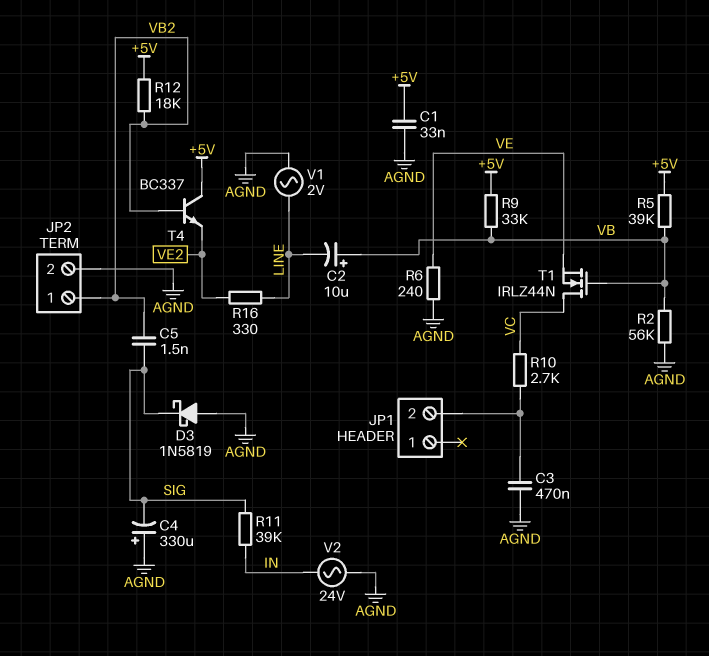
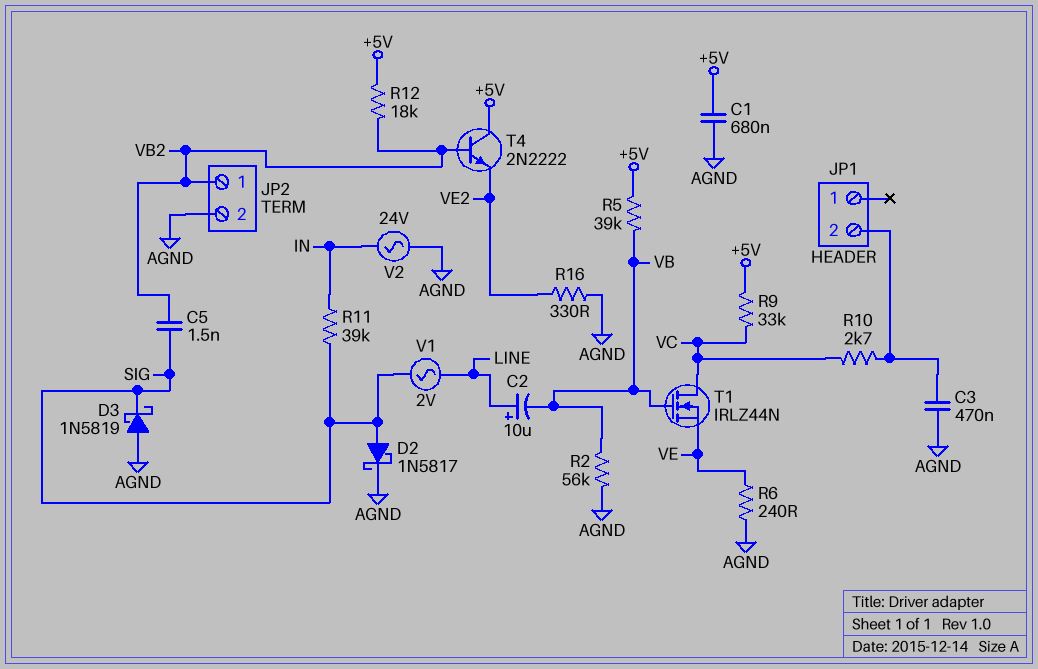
C1: 33nF (+5V, AGND) -> 680nF (+5V, AGND)
C2: 10uF (plus VB, minus LINE) -> 10uF (plus LINE, minus VB)
C4: 330uF (plus AGND, minus SIG) -> none
D2: none -> schottky 1N5817 (A SIG, K AGND)
R9: 33k (+5V, VB) -> 33k (+5V, VC)
R16: 330 (LINE, VE2) -> 330 (AGND, VE2)
T4: NPN BC337 (B VB2, C +5V, E VE2) -> NPN 2N2222 (B VB2, C +5V, E VE2)
V1: AC 2V (AGND, LINE) -> AC 2V (LINE, SIG)

